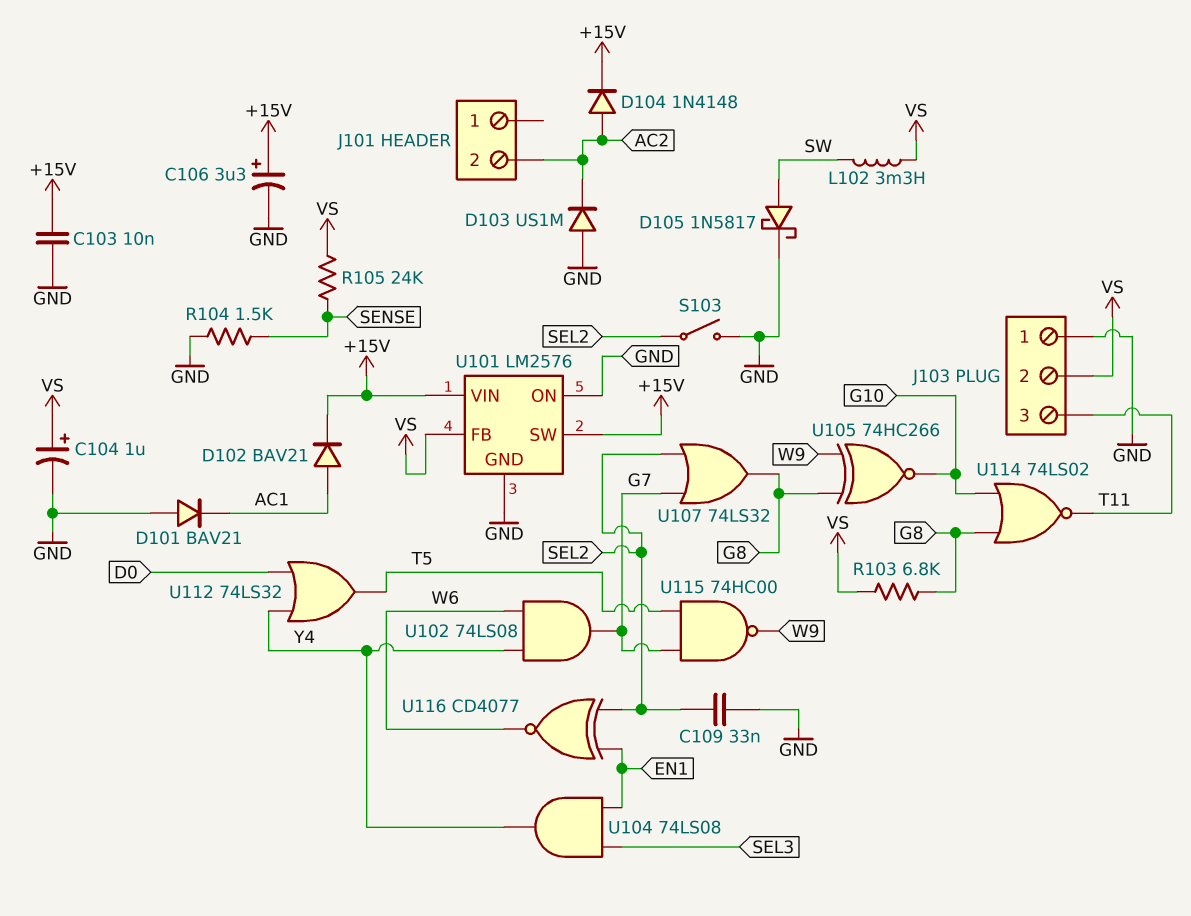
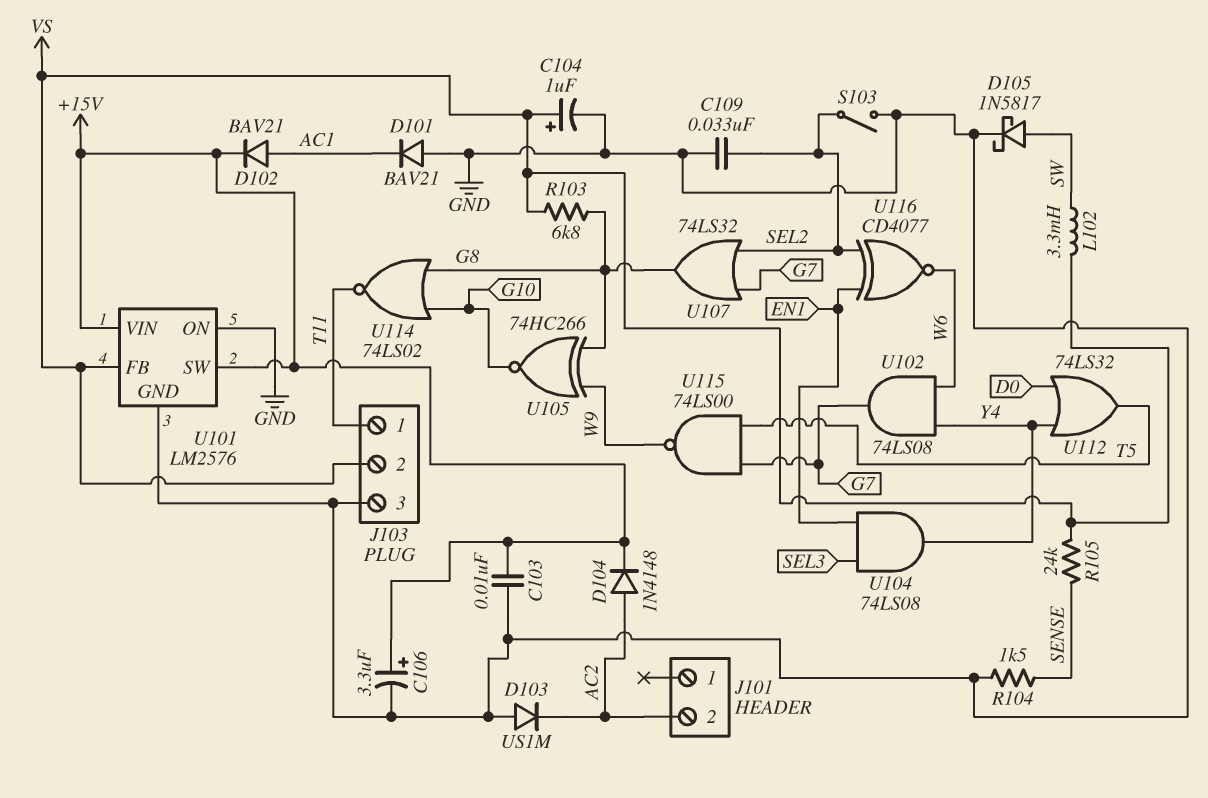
J103 pin 1: GND -> T11
J103 pin 3: T11 -> GND
U115: NAND 74HC00 (in G7, in T5, out W9) -> NAND 74LS00 (in G7, in T5, out W9)

